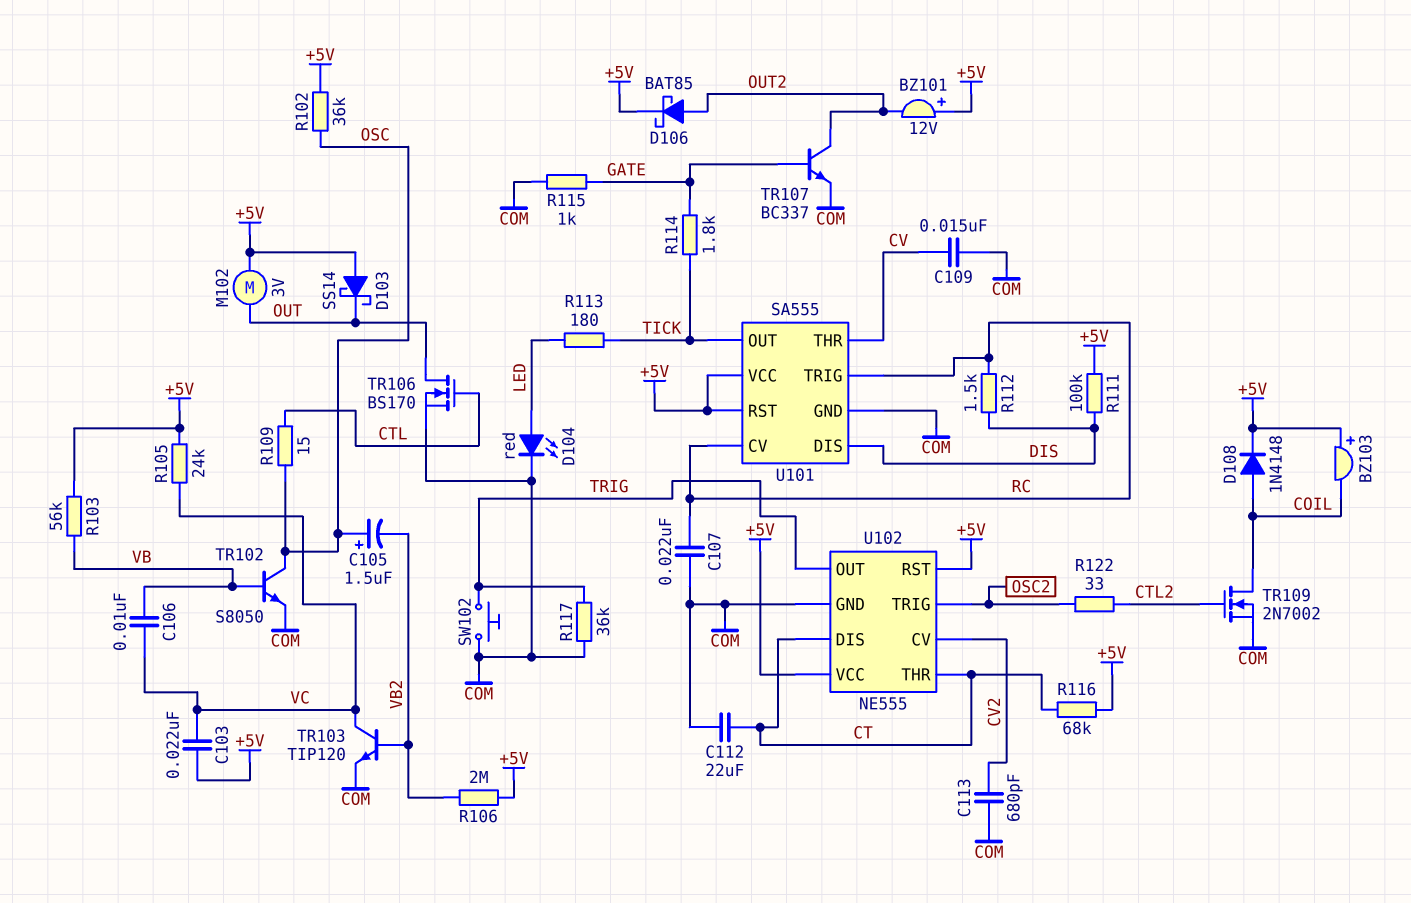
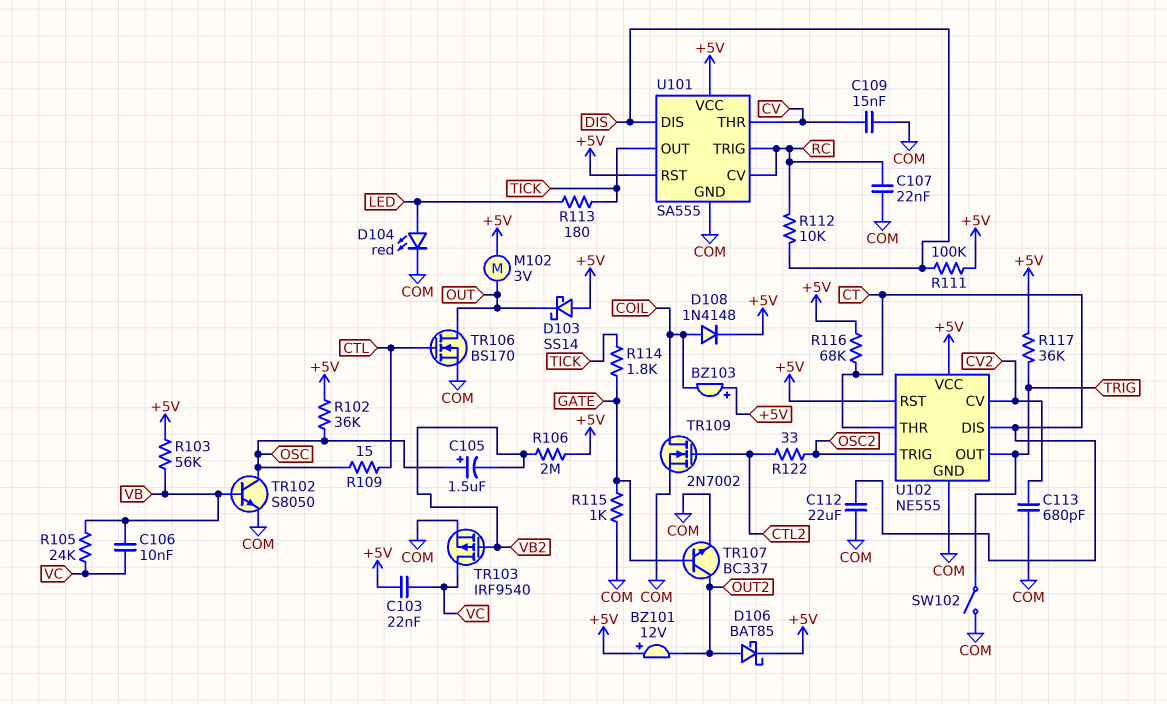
R105: 24k (+5V, VC) -> 24k (VB, VC)
R112: 1.5k (DIS, RC) -> 10k (DIS, RC)
R117: 36k (COM, TRIG) -> 36k (+5V, TRIG)
SW102: button (COM, TRIG) -> switch (COM, TRIG)
TR103: NPN TIP120 (B VB2, C VC, E COM) -> PMOS IRF9540 (G VB2, D VC, S COM)

